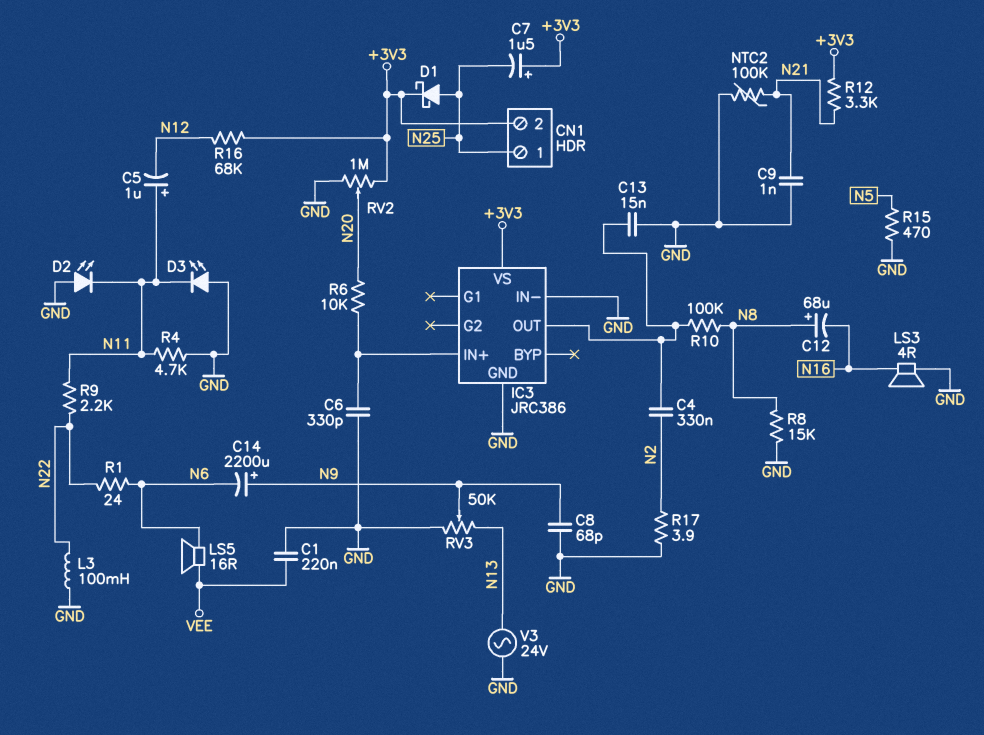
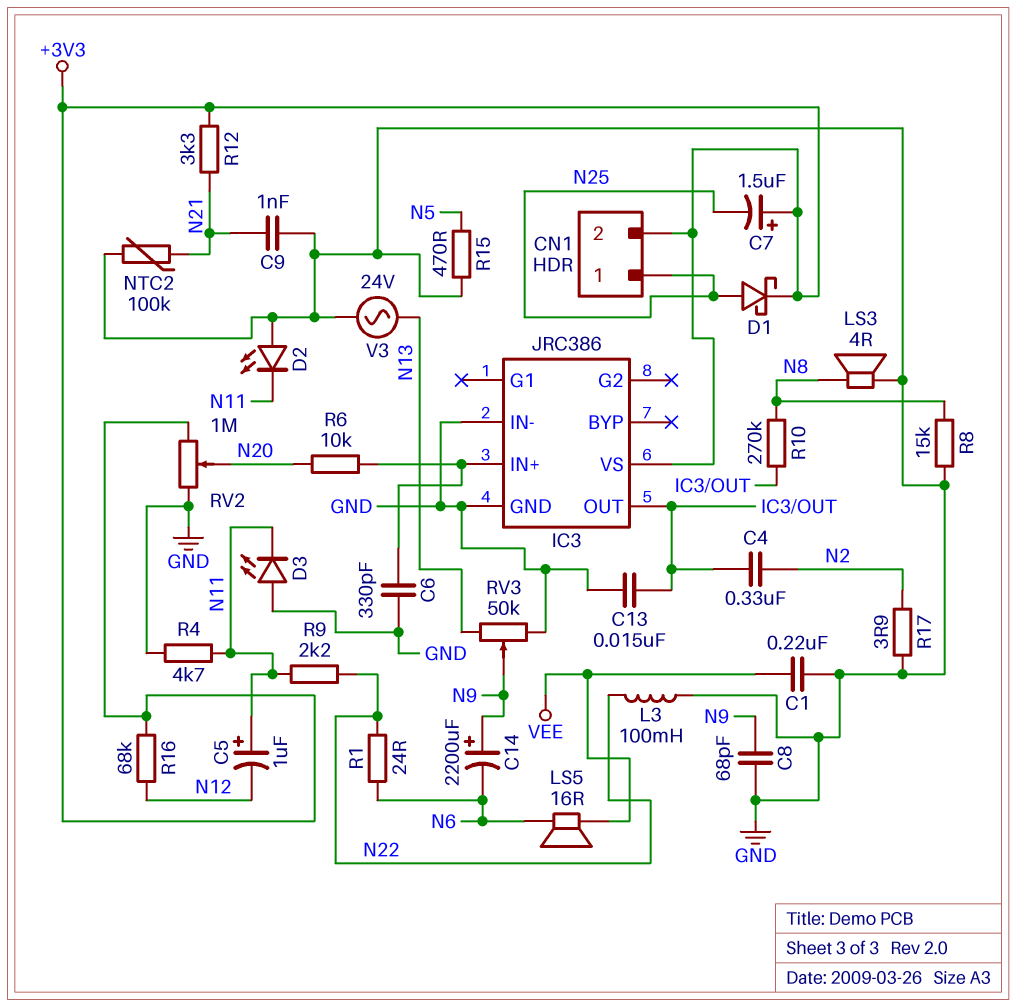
C12: 68uF (plus N8, minus N16) -> none
LS3: speaker 4R (GND, N16) -> speaker 4R (GND, N8)
R10: 100k (IC3/OUT, N8) -> 270k (IC3/OUT, N8)

